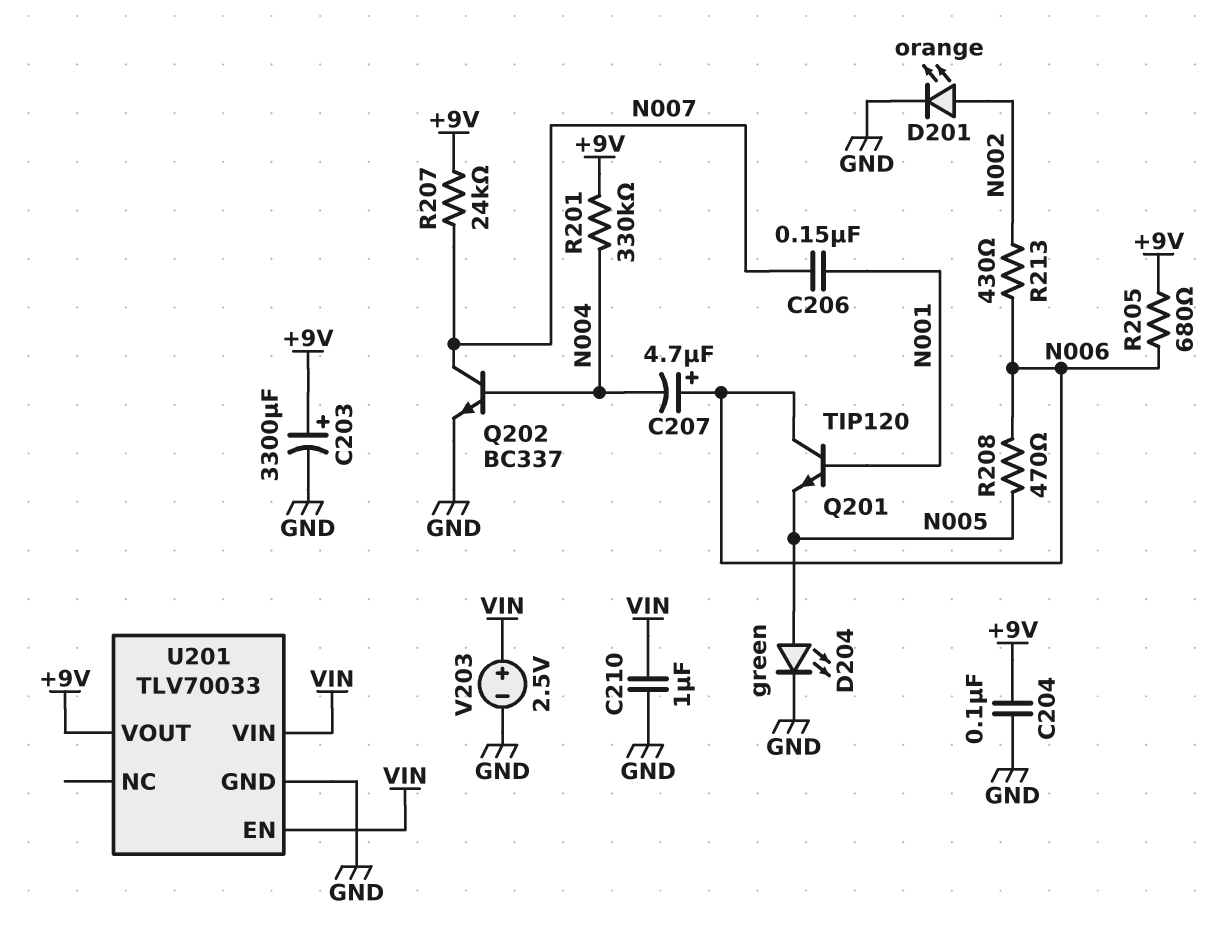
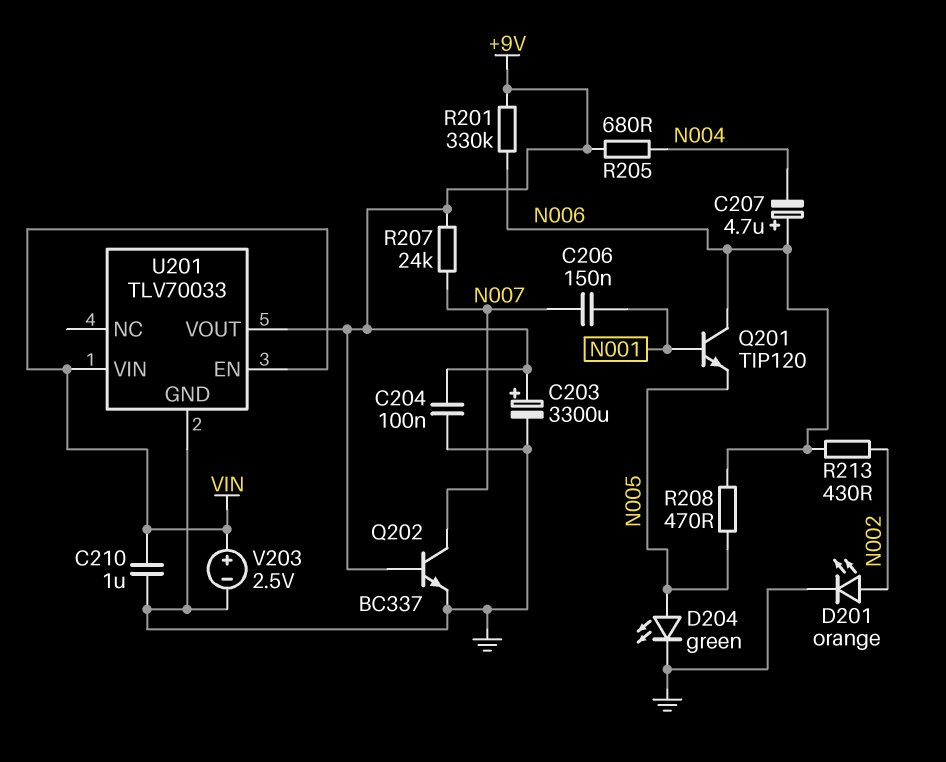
Q202: NPN BC337 (B N004, C N007, E GND) -> NPN BC337 (B +9V, C N007, E GND)
R201: 330k (+9V, N004) -> 330k (+9V, N006)
R205: 680 (+9V, N006) -> 680 (+9V, N004)

